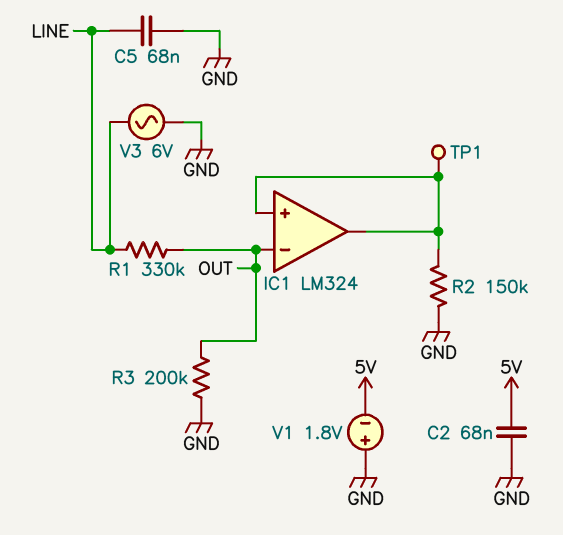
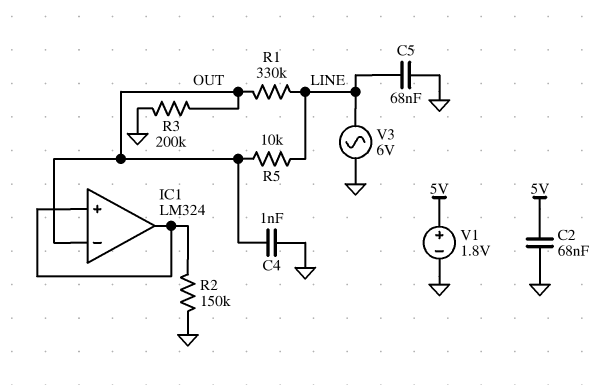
C4: none -> 1nF (GND, OUT)
R5: none -> 10k (LINE, OUT)
TP1: test point (IC1/in+) -> none
V1: 1.8V (plus GND, minus 5V) -> 1.8V (plus 5V, minus GND)

